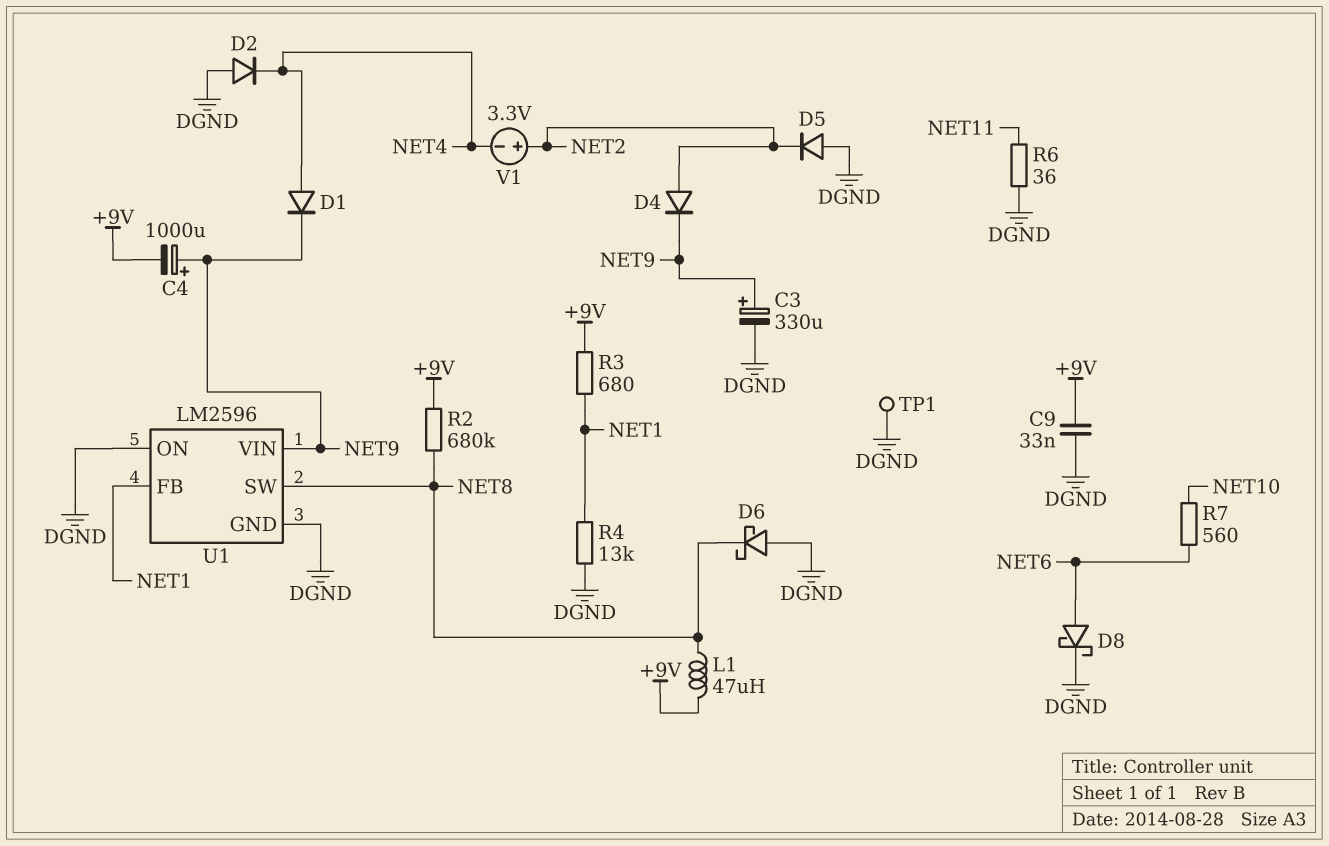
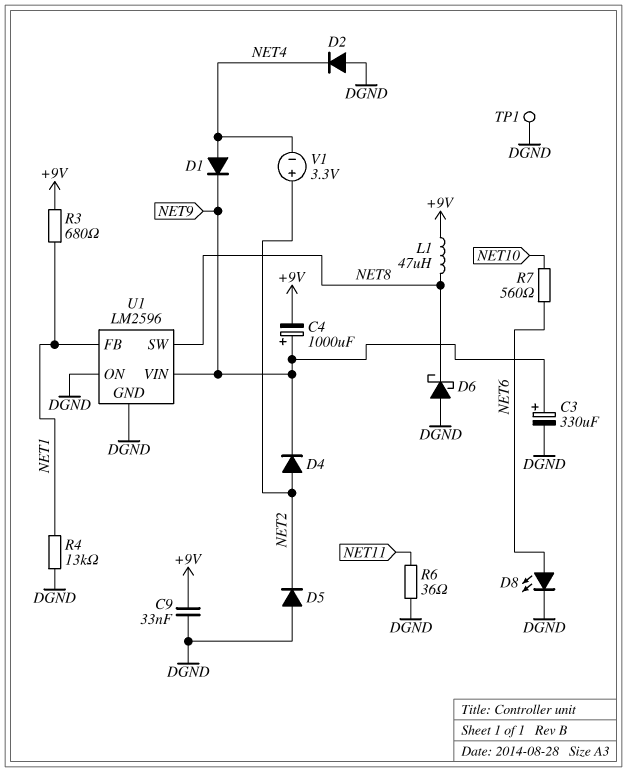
D8: schottky (A NET6, K DGND) -> LED (A NET6, K DGND)
R2: 680k (+9V, NET8) -> none

